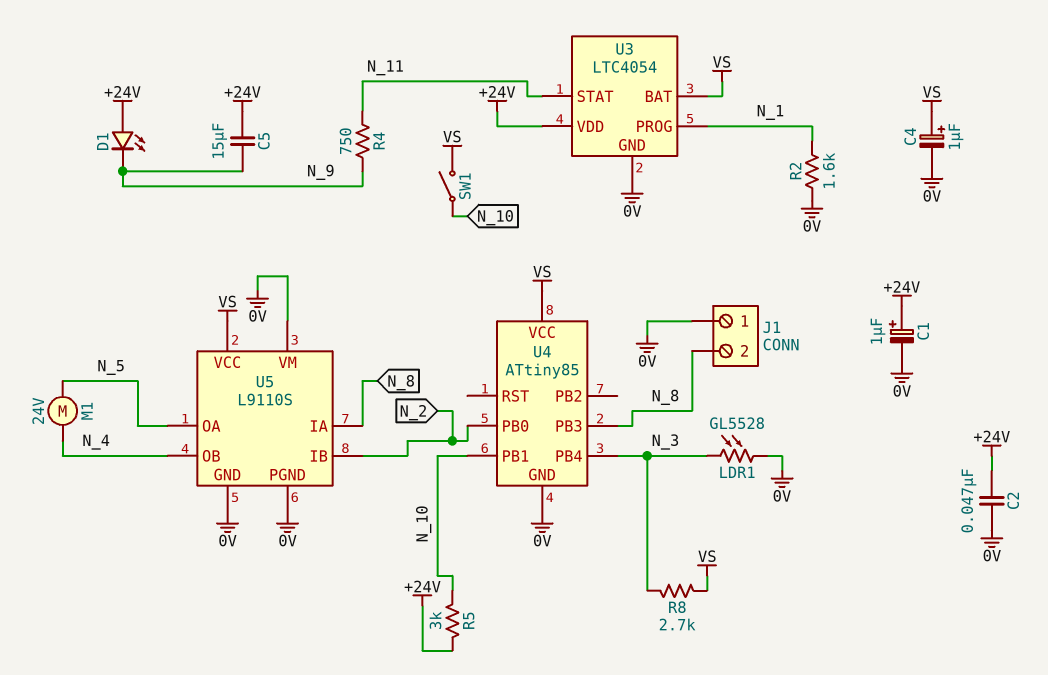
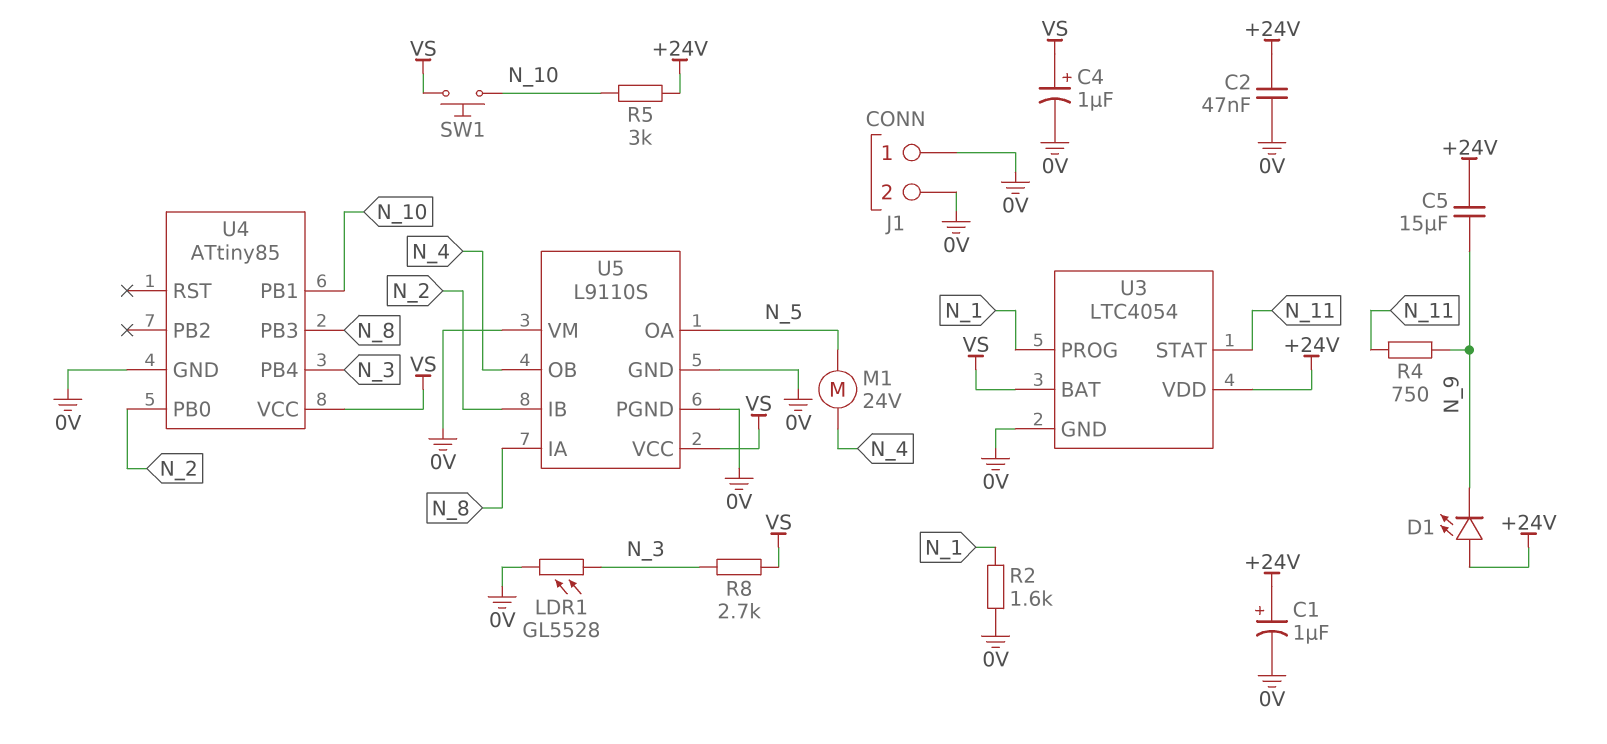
J1 pin 2: N_8 -> 0V
SW1: switch (N_10, VS) -> button (N_10, VS)

